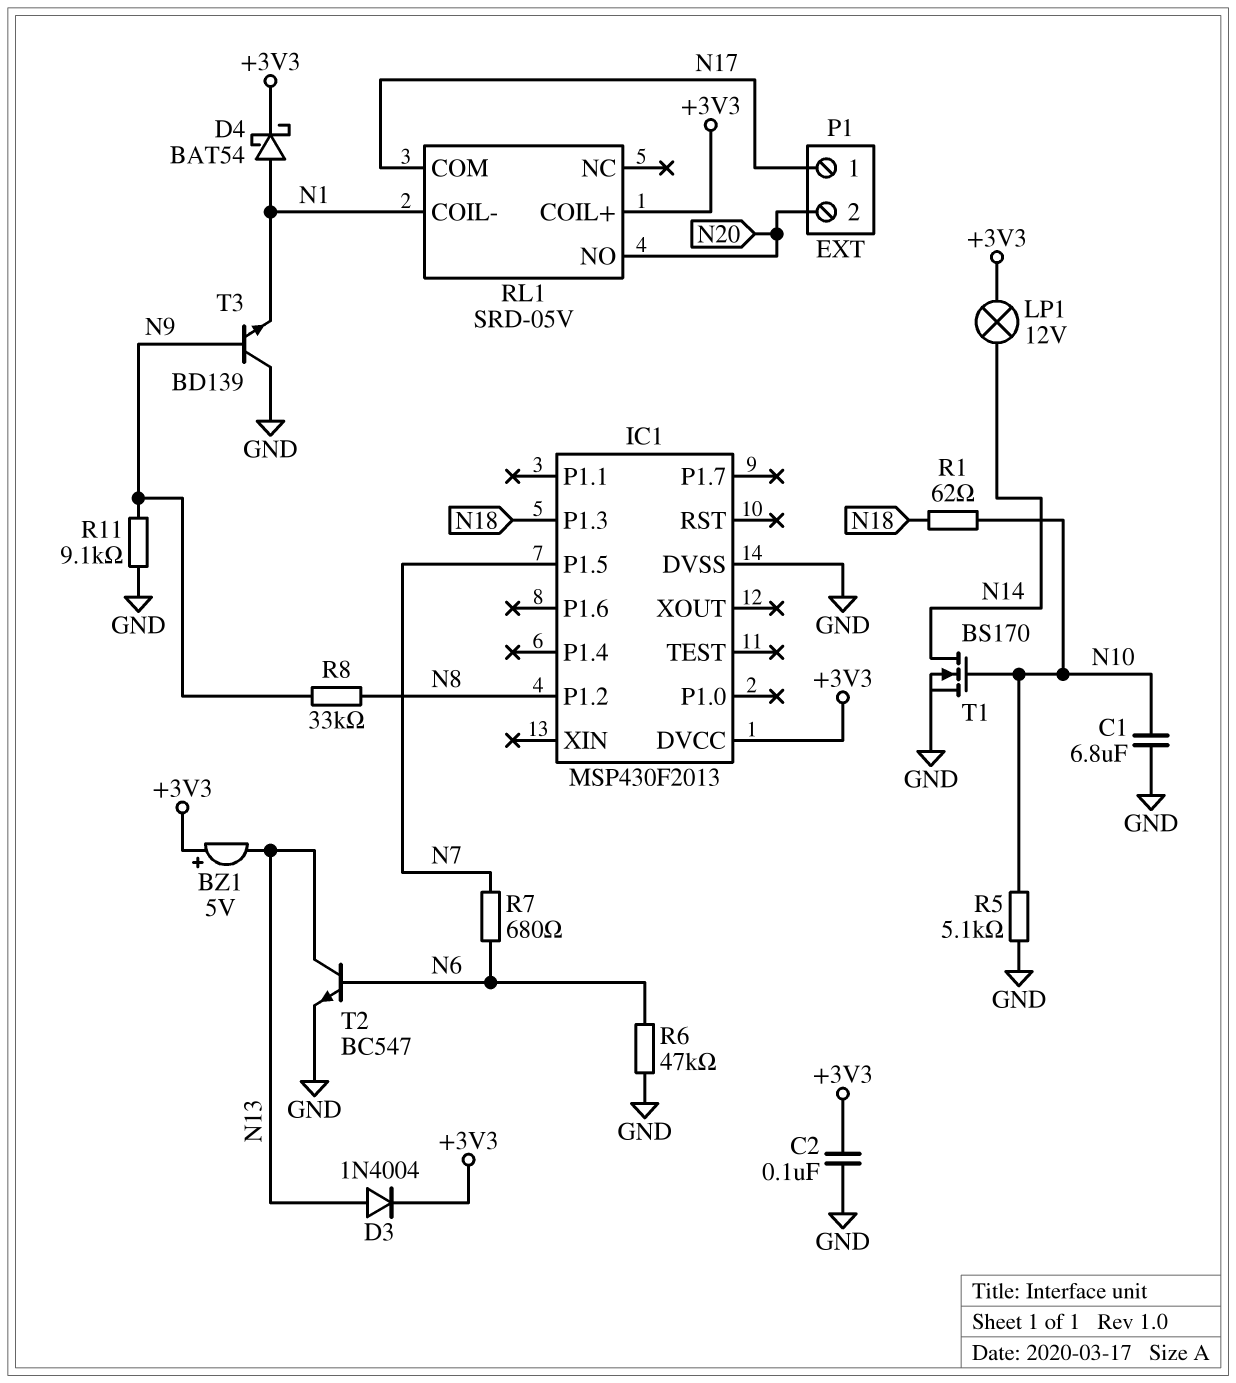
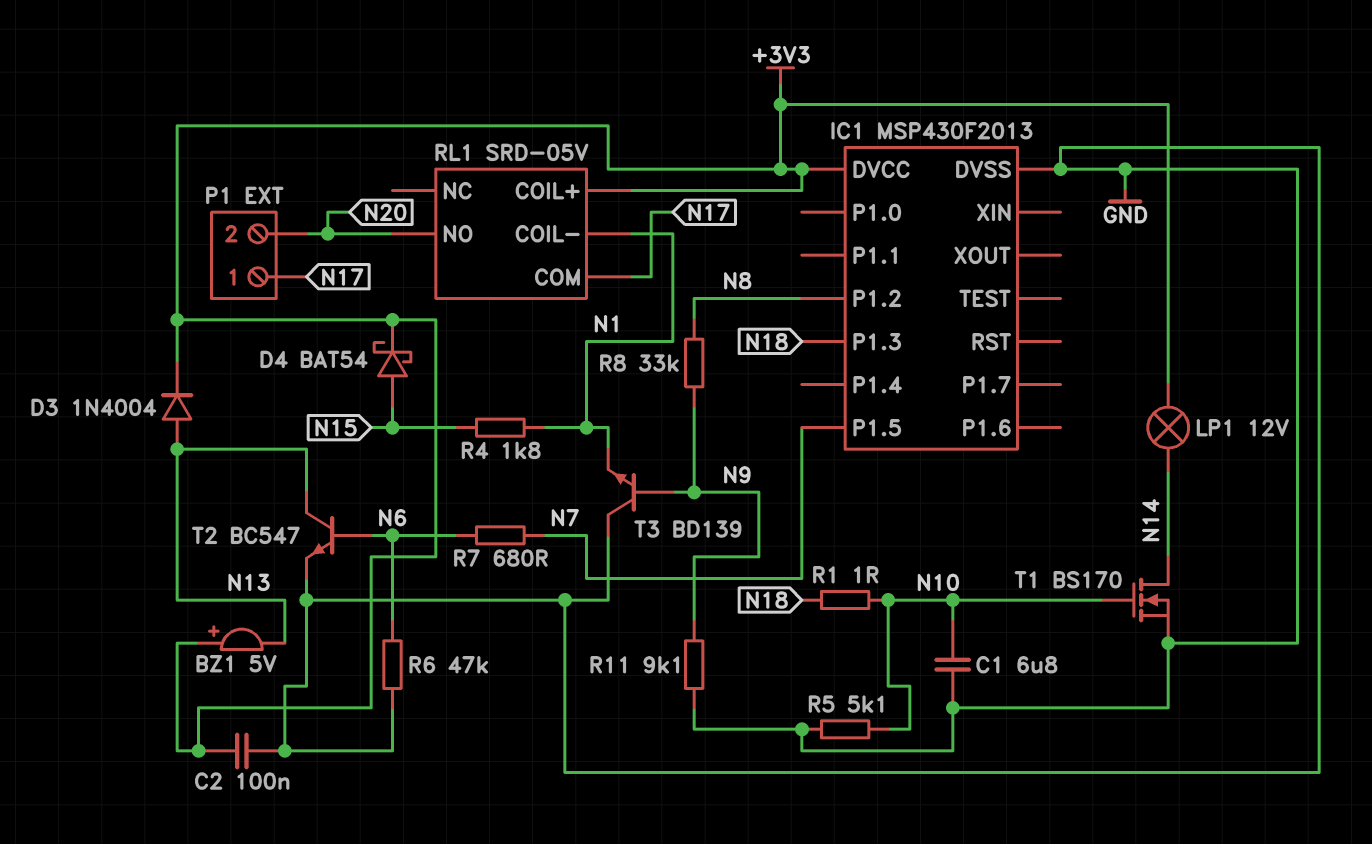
D4: schottky BAT54 (A N1, K +3V3) -> schottky BAT54 (A N15, K +3V3)
R1: 62 (N10, N18) -> 1 (N10, N18)
R4: none -> 1.8k (N1, N15)

